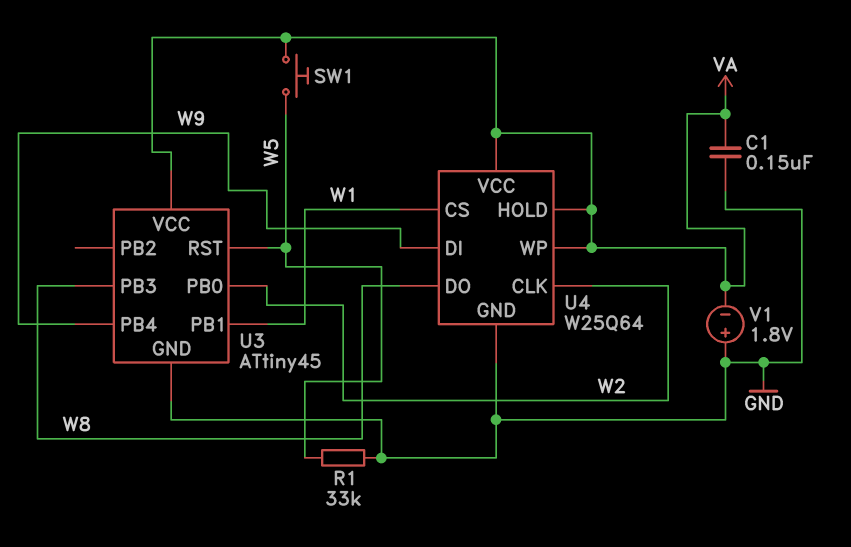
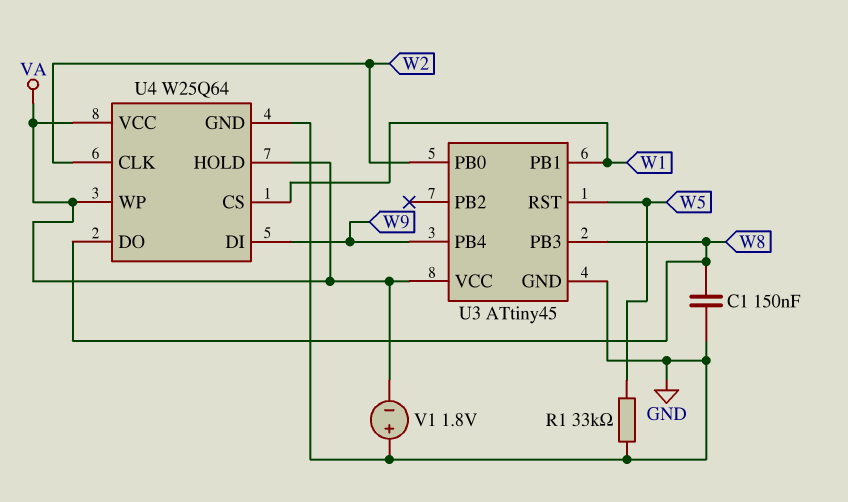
C1: 150nF (GND, VA) -> 150nF (GND, W8)
SW1: button (VA, W5) -> none

